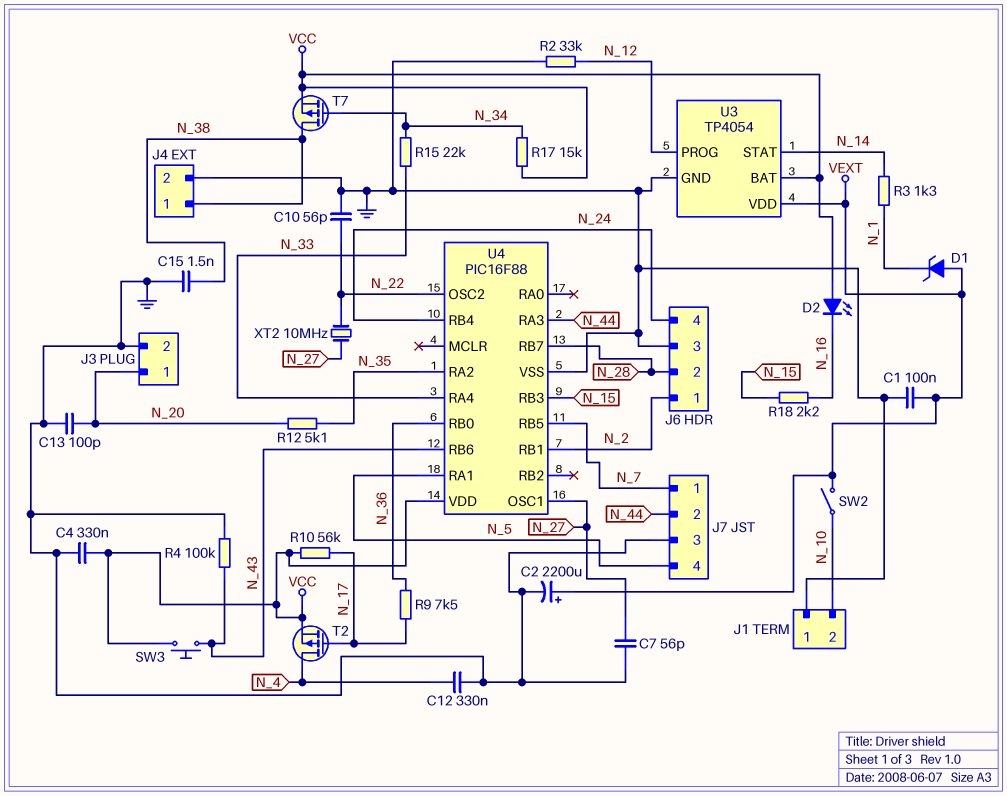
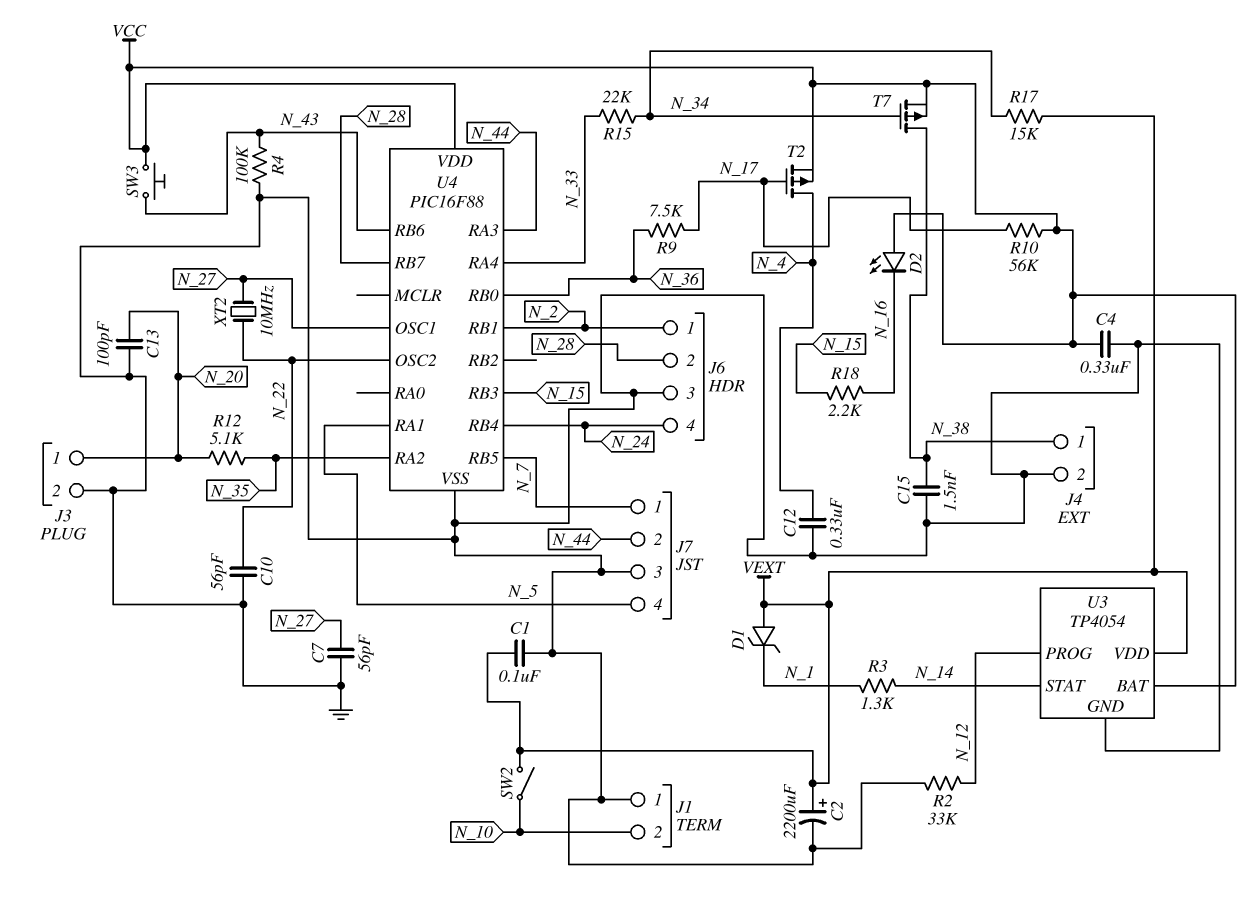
R17: 15k (N_34, VCC) -> 15k (N_34, VEXT)

